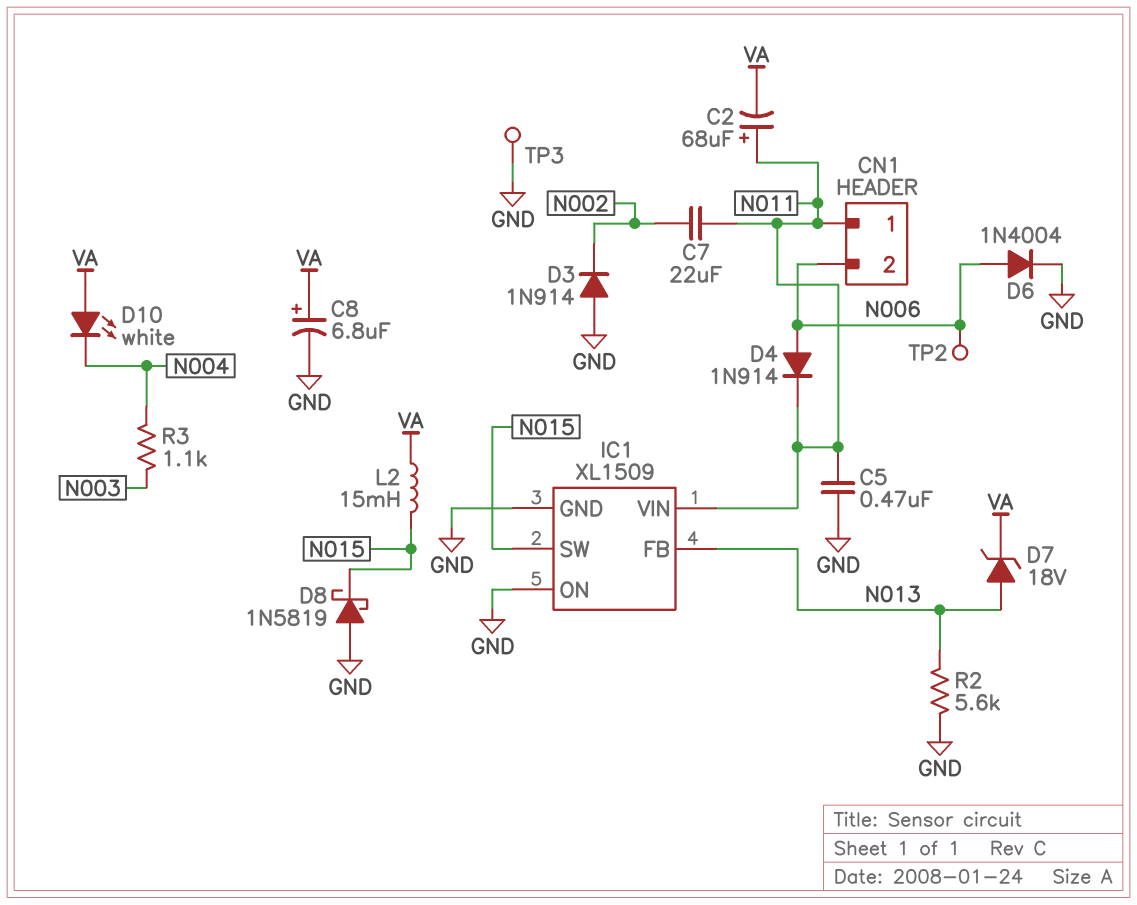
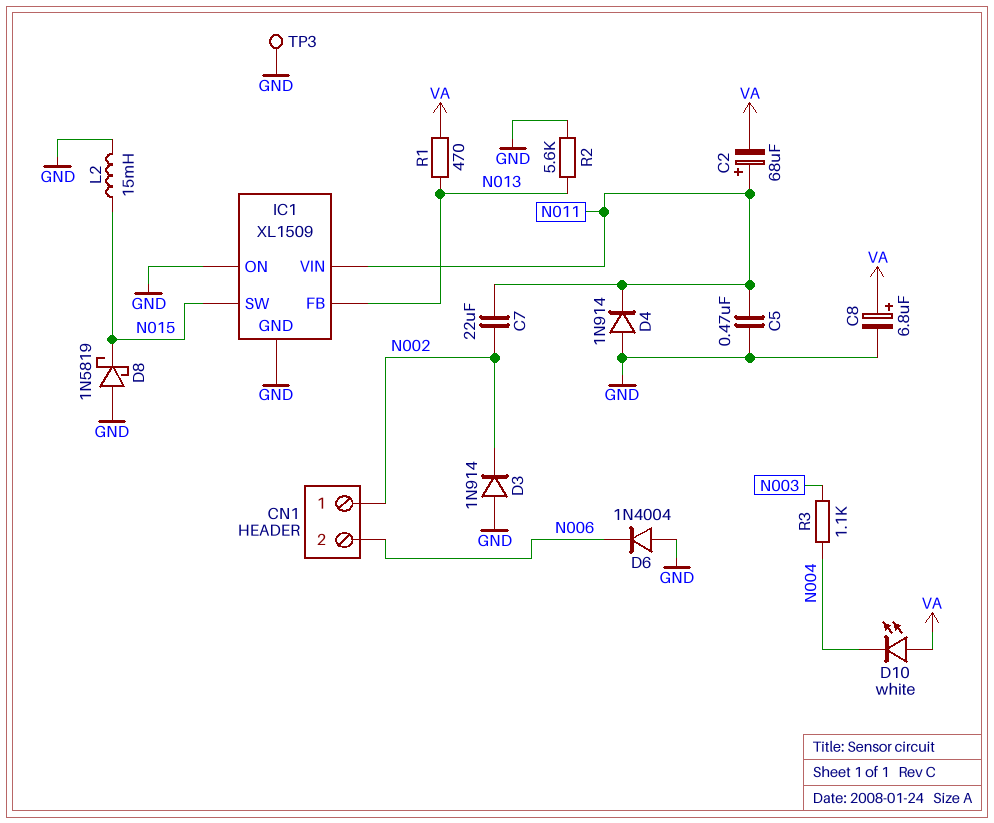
CN1 pin 1: N011 -> N002
D4: diode 1N914 (A N006, K N011) -> diode 1N914 (A GND, K N011)
D6: diode 1N4004 (A N006, K GND) -> diode 1N4004 (A GND, K N006)
D7: zener 18V (A N013, K VA) -> none
L2: 15mH (N015, VA) -> 15mH (GND, N015)
R1: none -> 470 (N013, VA)
TP2: test point (N006) -> none

